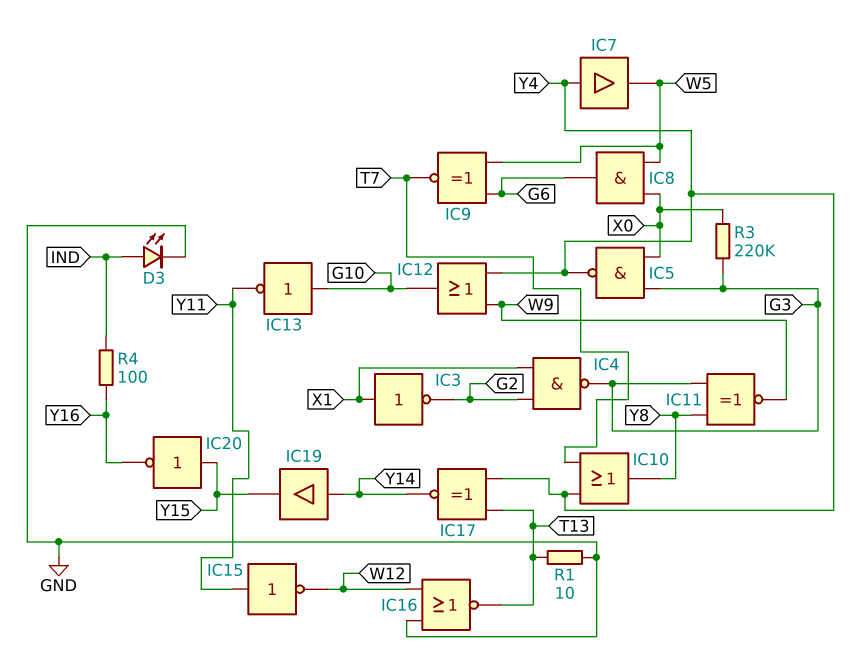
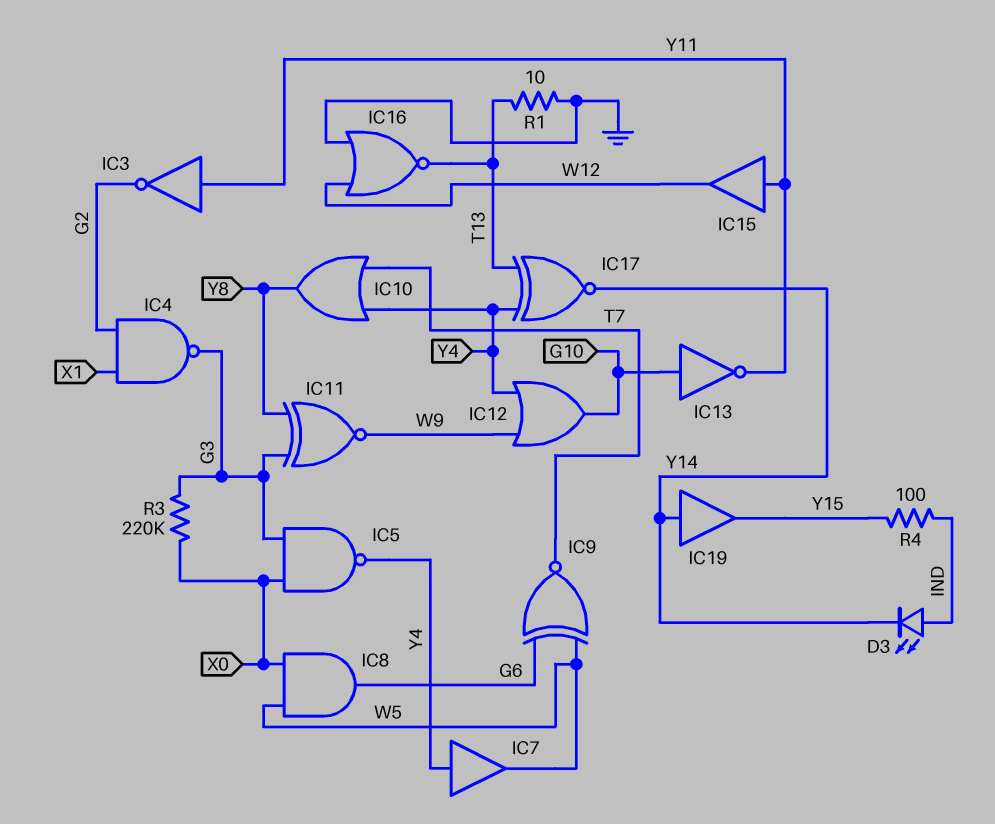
D3: LED (A IND, K GND) -> LED (A IND, K Y14)
IC3: NOT (in X1, out G2) -> NOT (in Y11, out G2)
IC15: NOT (in Y11, out W12) -> buffer (in Y11, out W12)
IC20: NOT (in Y15, out Y16) -> none
R4: 100 (IND, Y16) -> 100 (IND, Y15)

